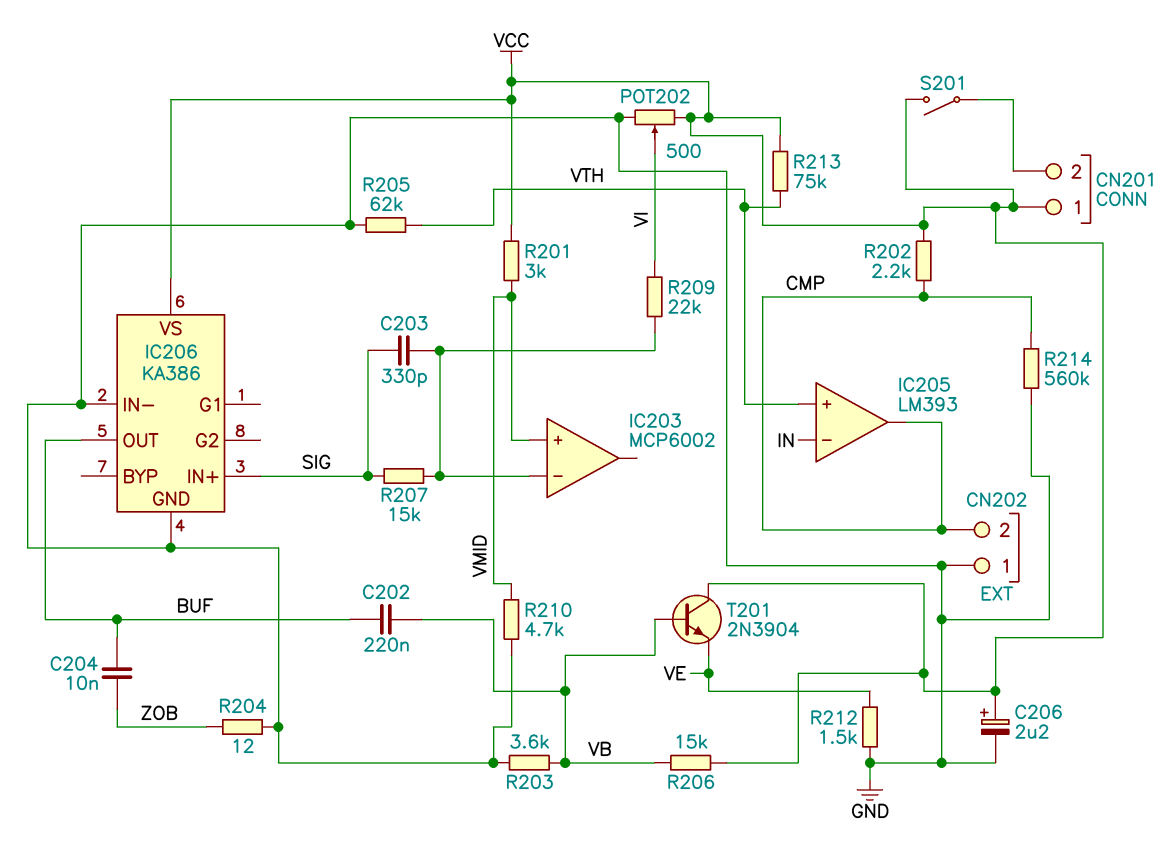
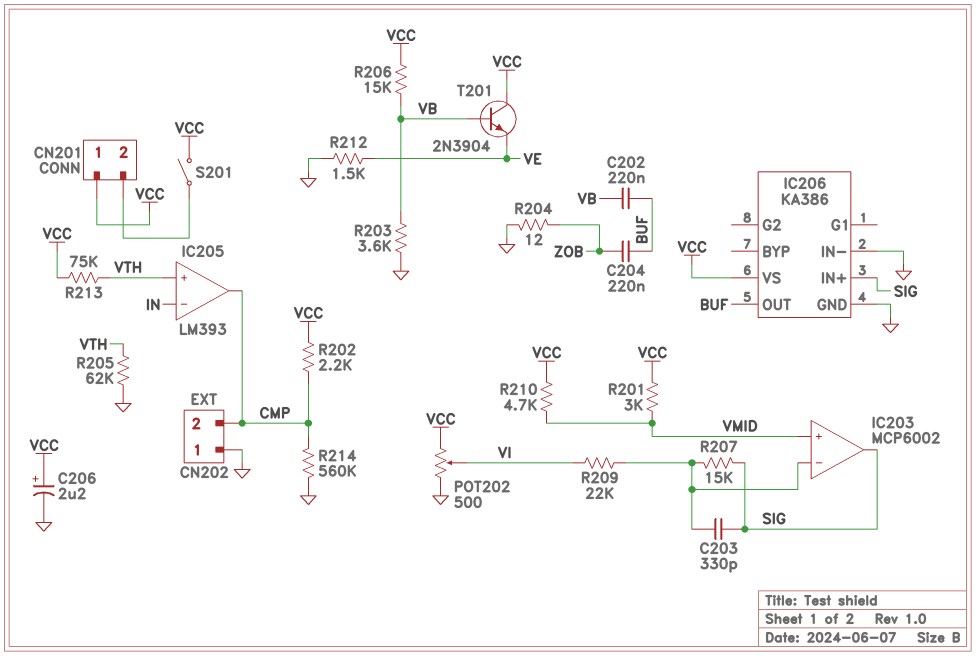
C204: 10nF (BUF, ZOB) -> 220nF (BUF, ZOB)
IC203 pin out: none -> SIG
R210: 4.7k (GND, VMID) -> 4.7k (VCC, VMID)

